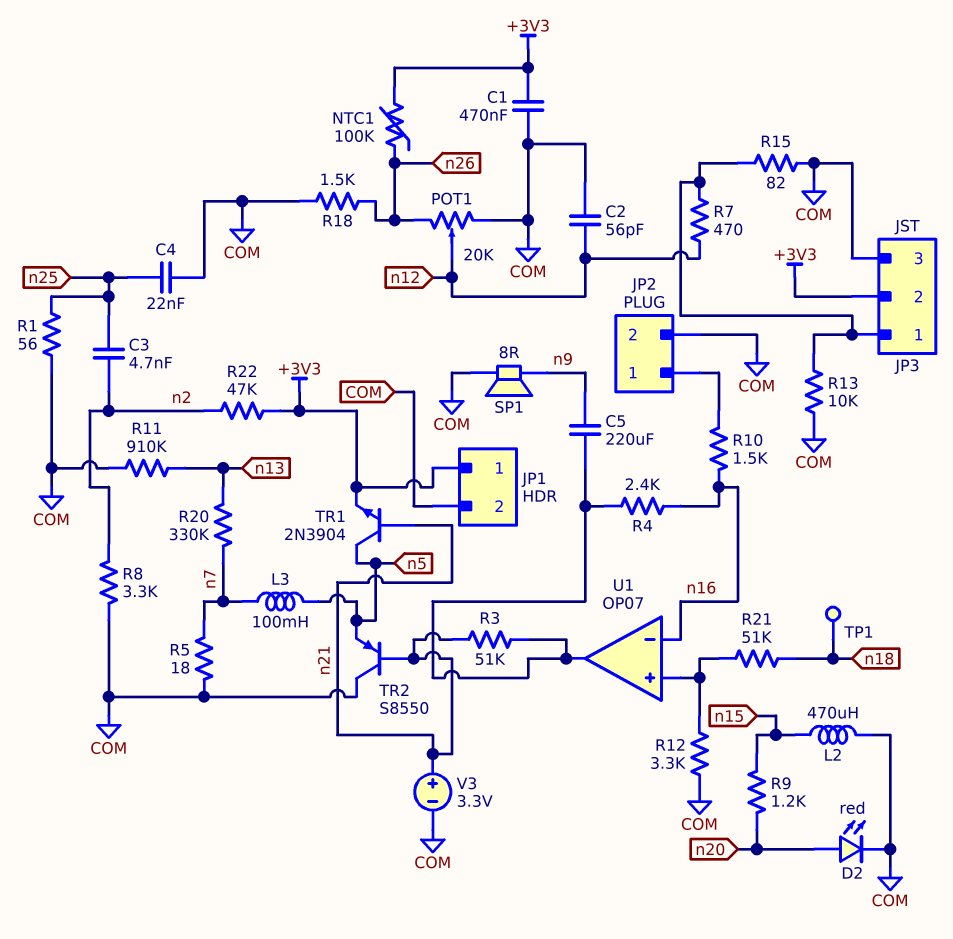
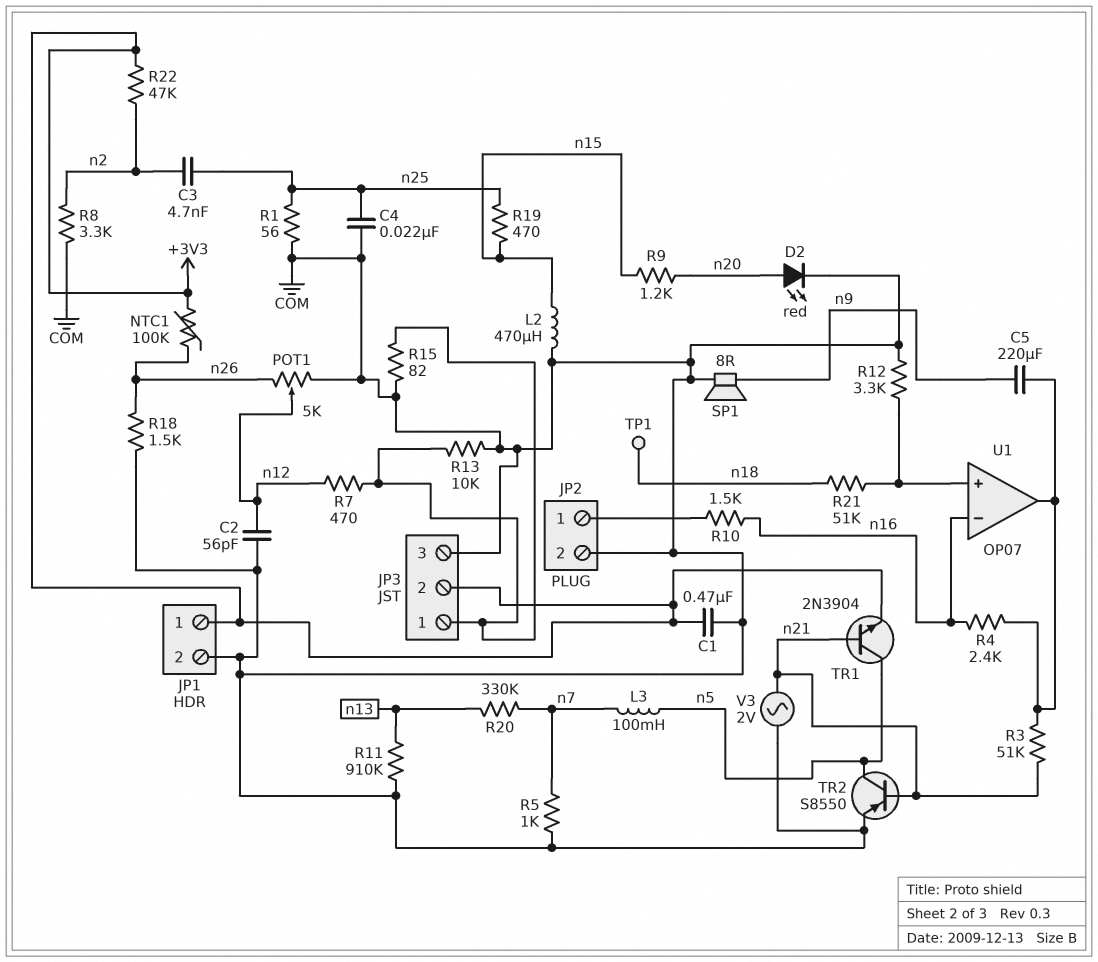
POT1: 20k (COM, n26, wiper n12) -> 5k (COM, n26, wiper n12)
R5: 18 (COM, n7) -> 1k (COM, n7)
R19: none -> 470 (n15, n25)
TR2: PNP S8550 (B n21, C COM, E n5) -> PNP S8550 (B n21, C n5, E COM)
V3: 3.3V (plus n21, minus COM) -> AC 2V (COM, n21)

